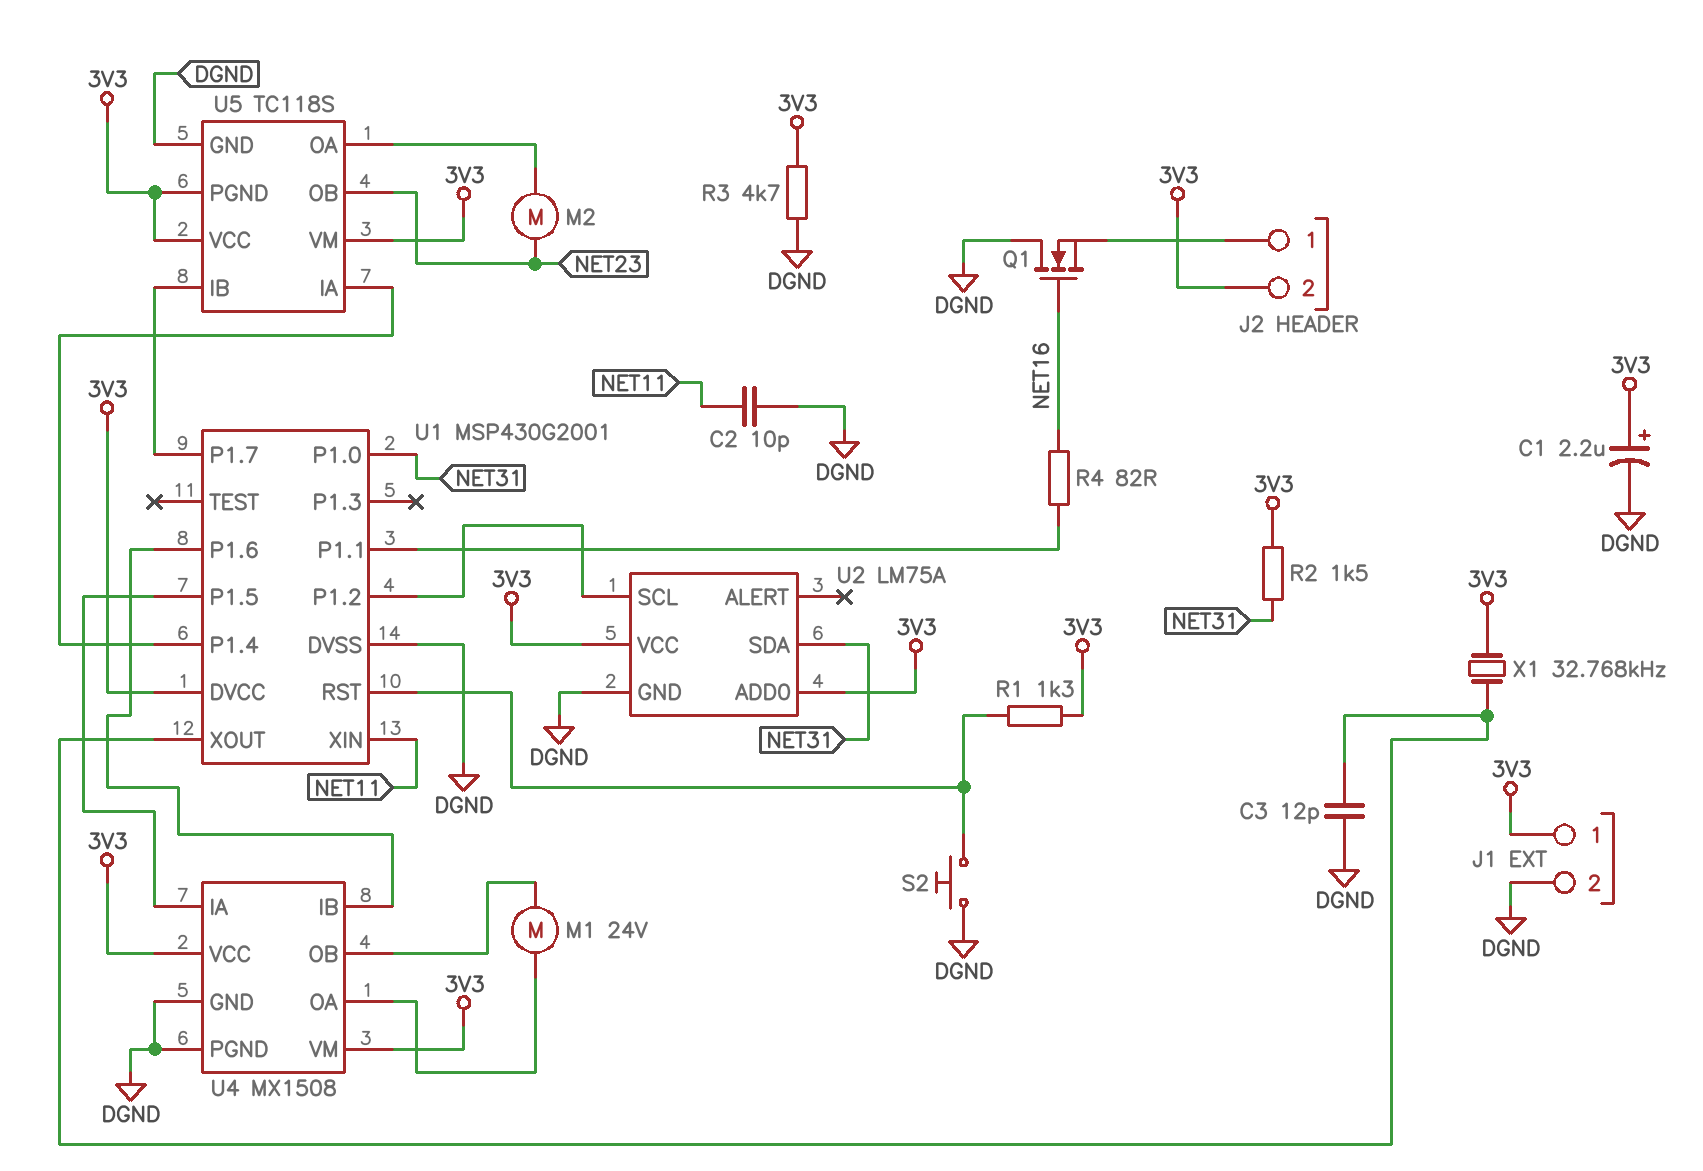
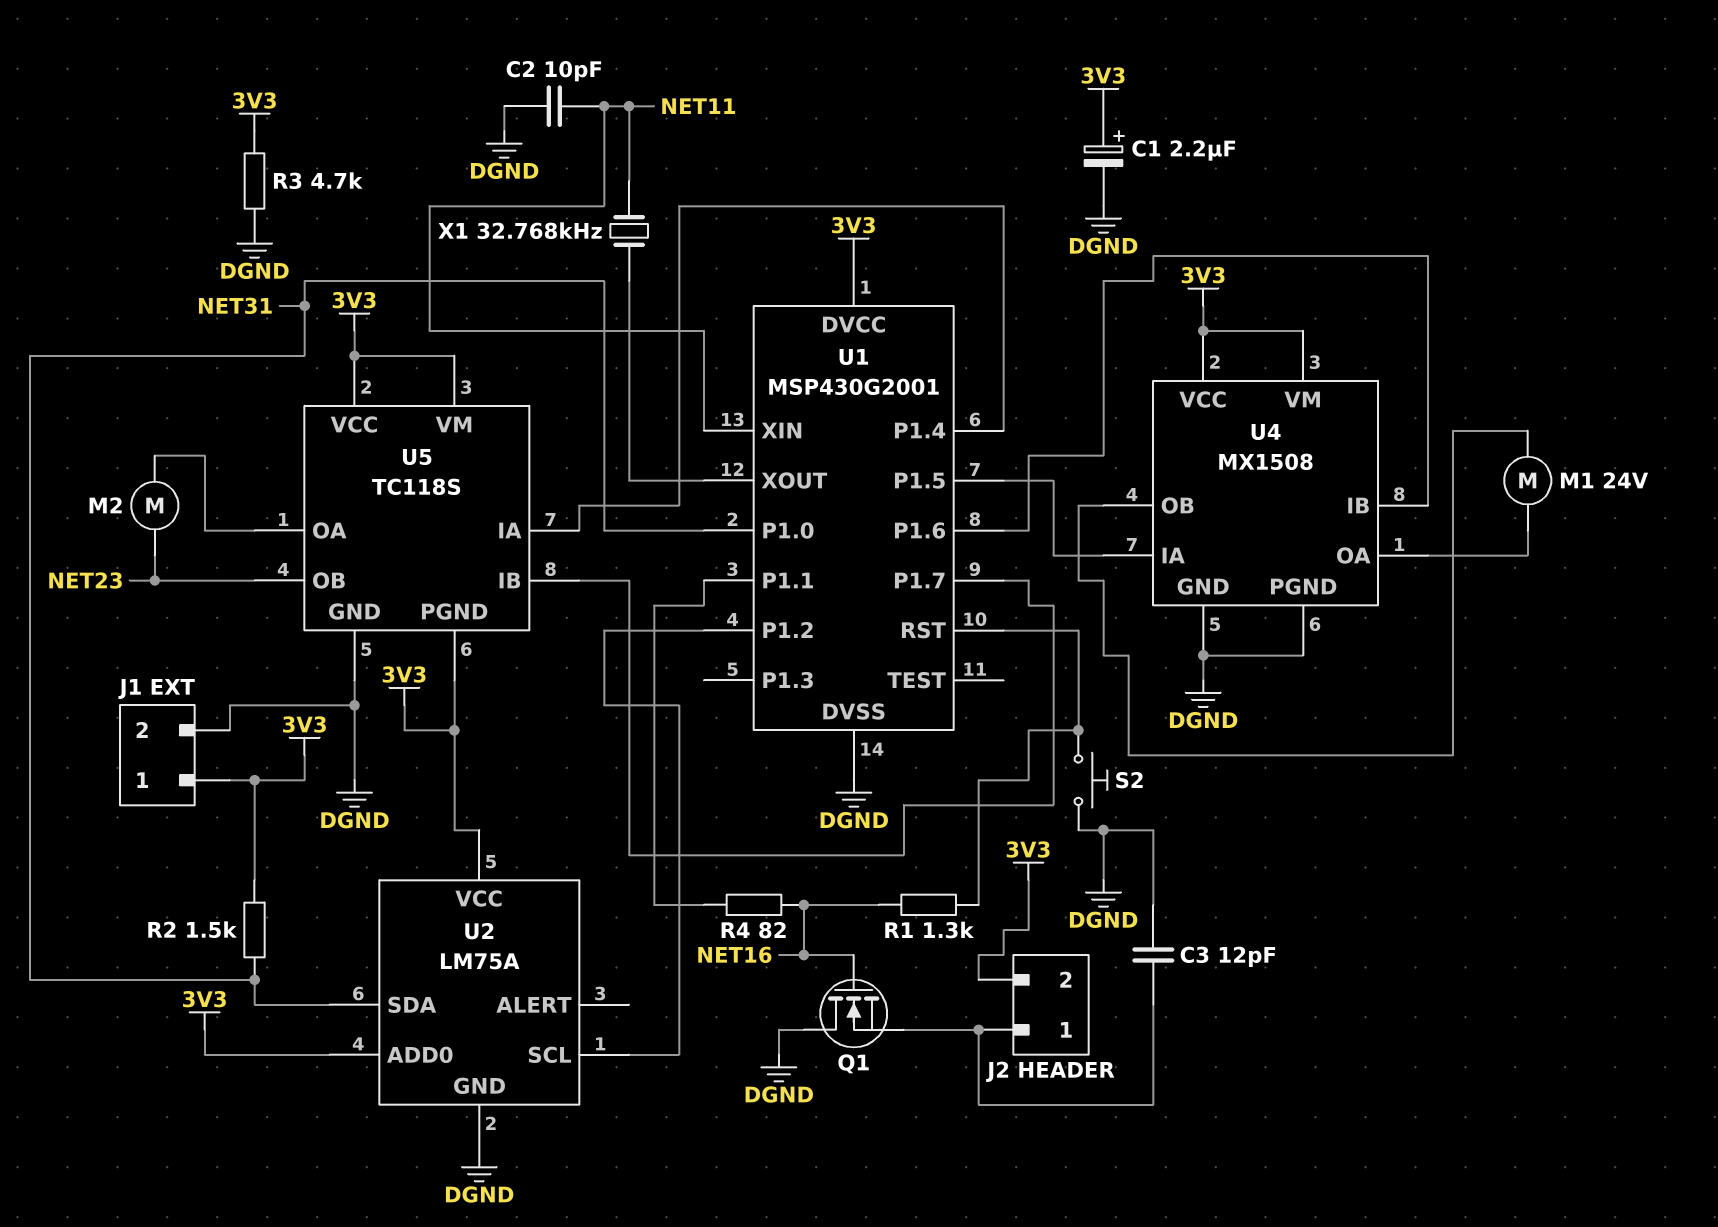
C3: 12pF (DGND, U1/XOUT) -> 12pF (DGND, J2/1)
R1: 1.3k (3V3, U1/RST) -> 1.3k (NET16, U1/RST)
X1: 32.768kHz (3V3, U1/XOUT) -> 32.768kHz (NET11, U1/XOUT)

